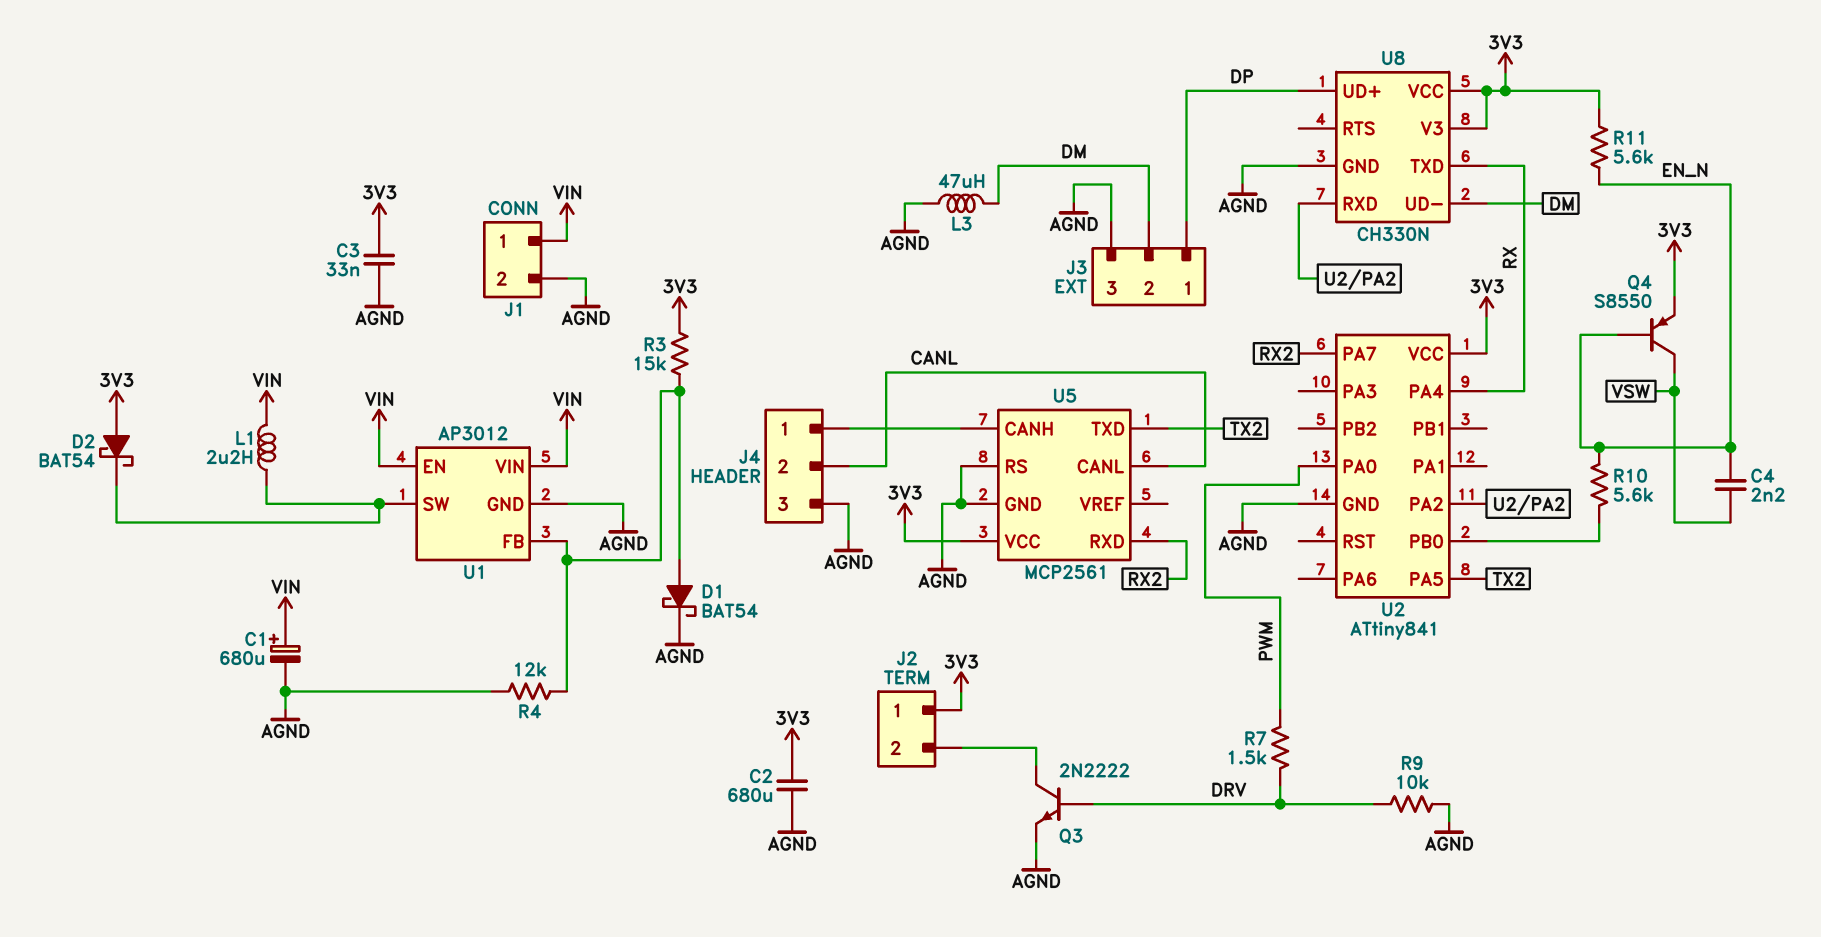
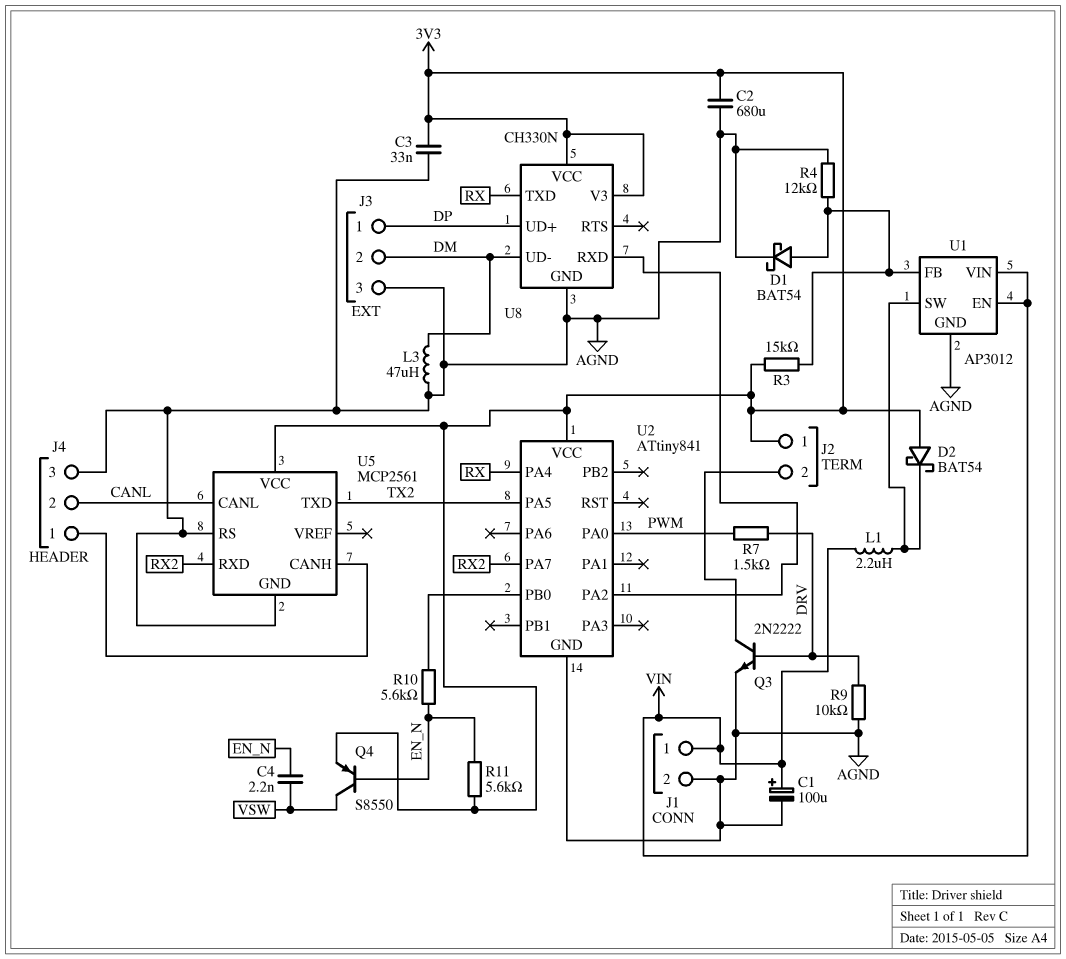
C1: 680uF (plus VIN, minus AGND) -> 100uF (plus VIN, minus AGND)

